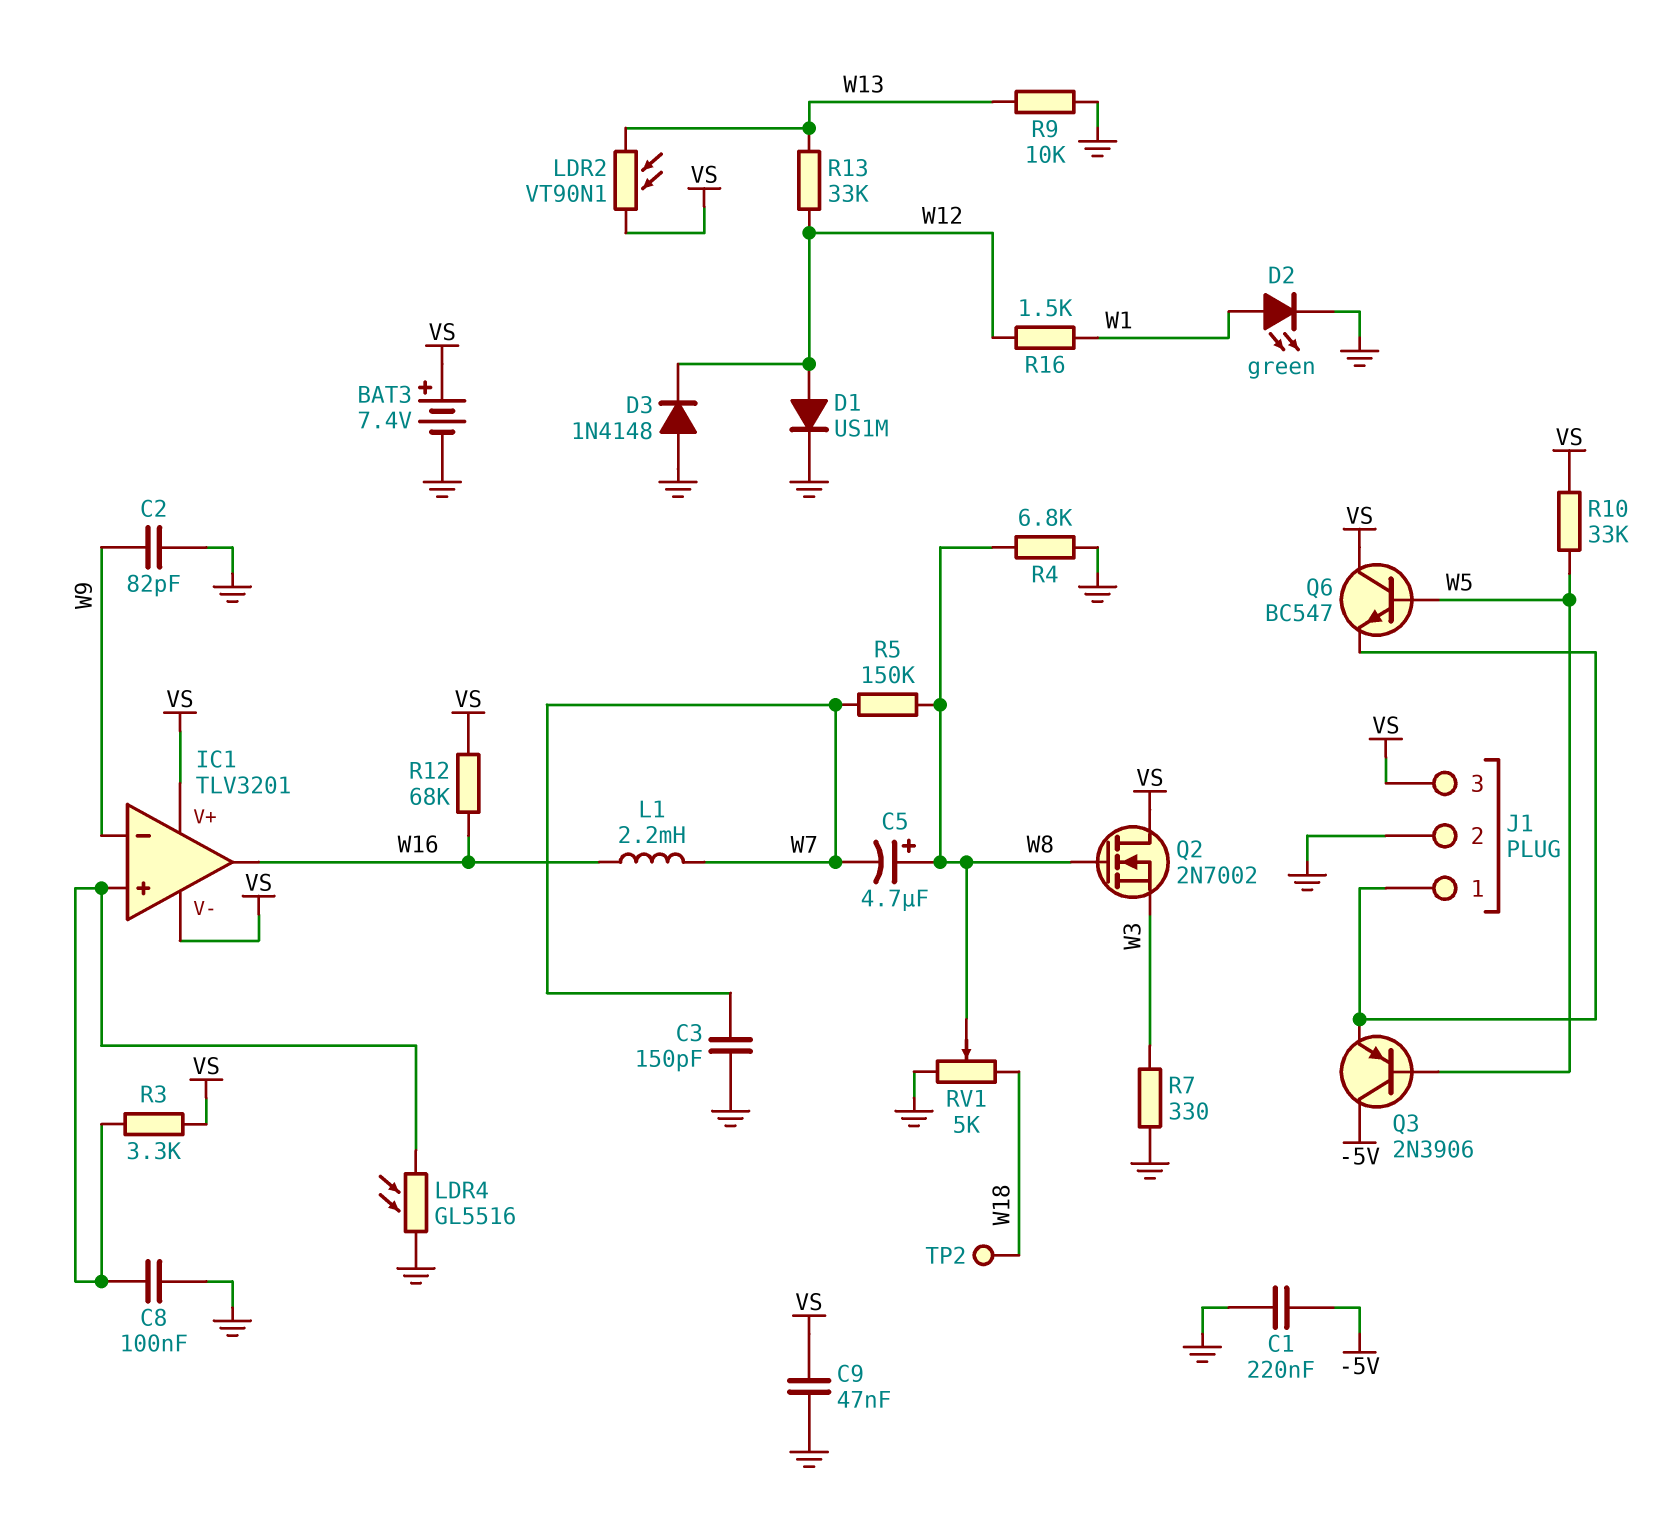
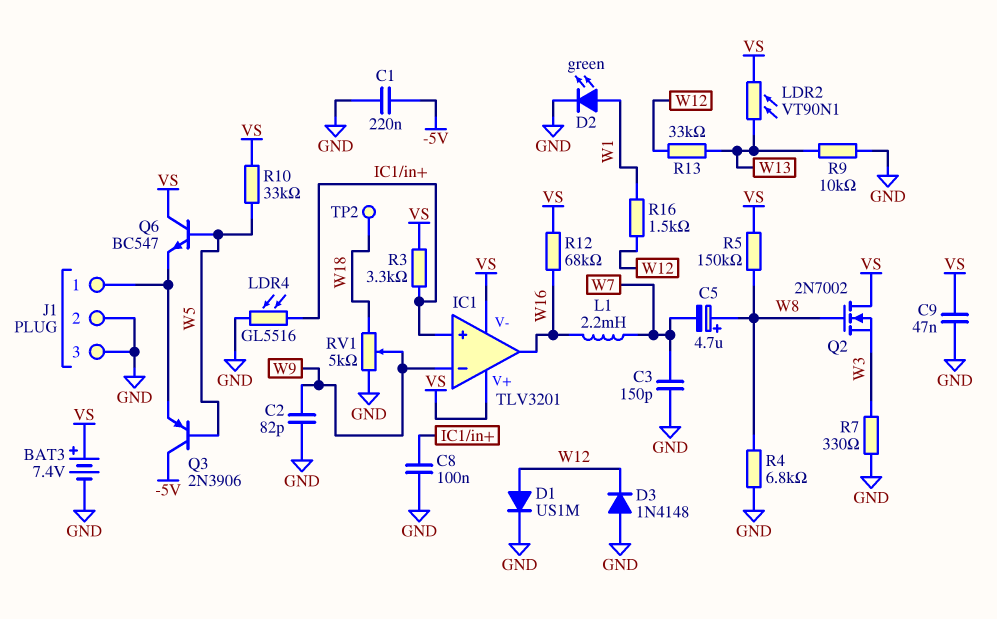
J1 pin 3: VS -> GND
R5: 150k (W7, W8) -> 150k (VS, W8)
RV1: 5k (GND, W18, wiper W8) -> 5k (GND, W18, wiper W9)

